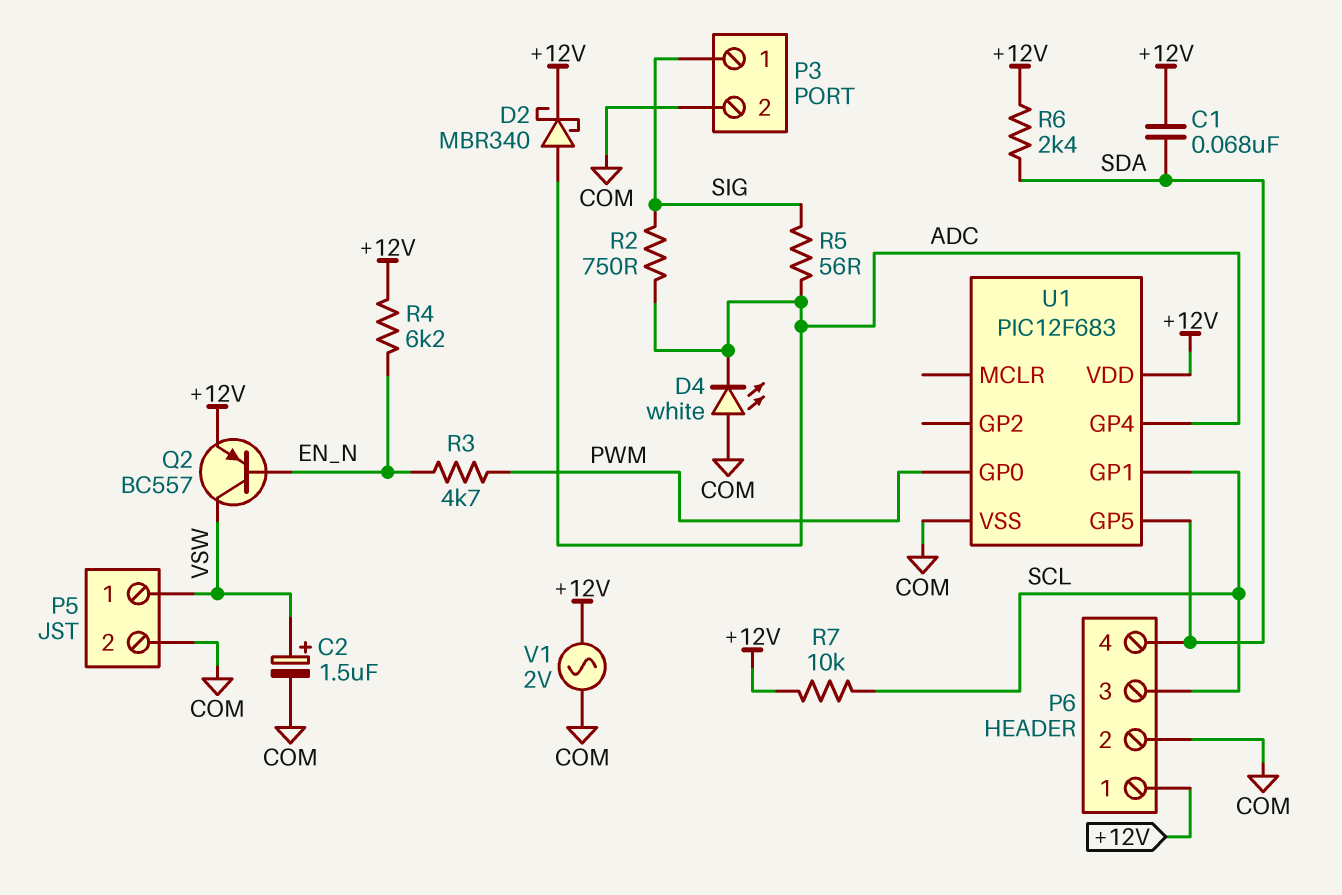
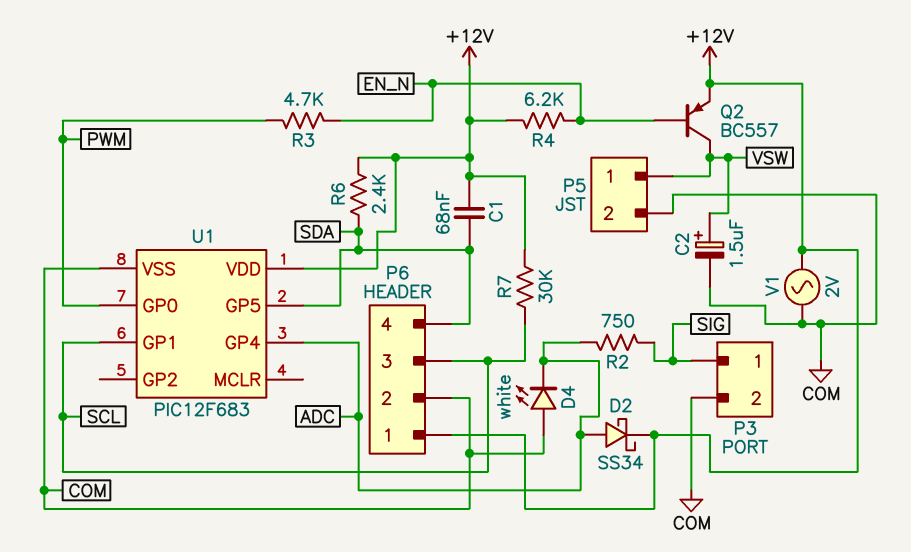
D2: schottky MBR340 (A ADC, K +12V) -> schottky SS34 (A ADC, K +12V)
R5: 56 (ADC, SIG) -> none
R7: 10k (+12V, SCL) -> 30k (+12V, SCL)

